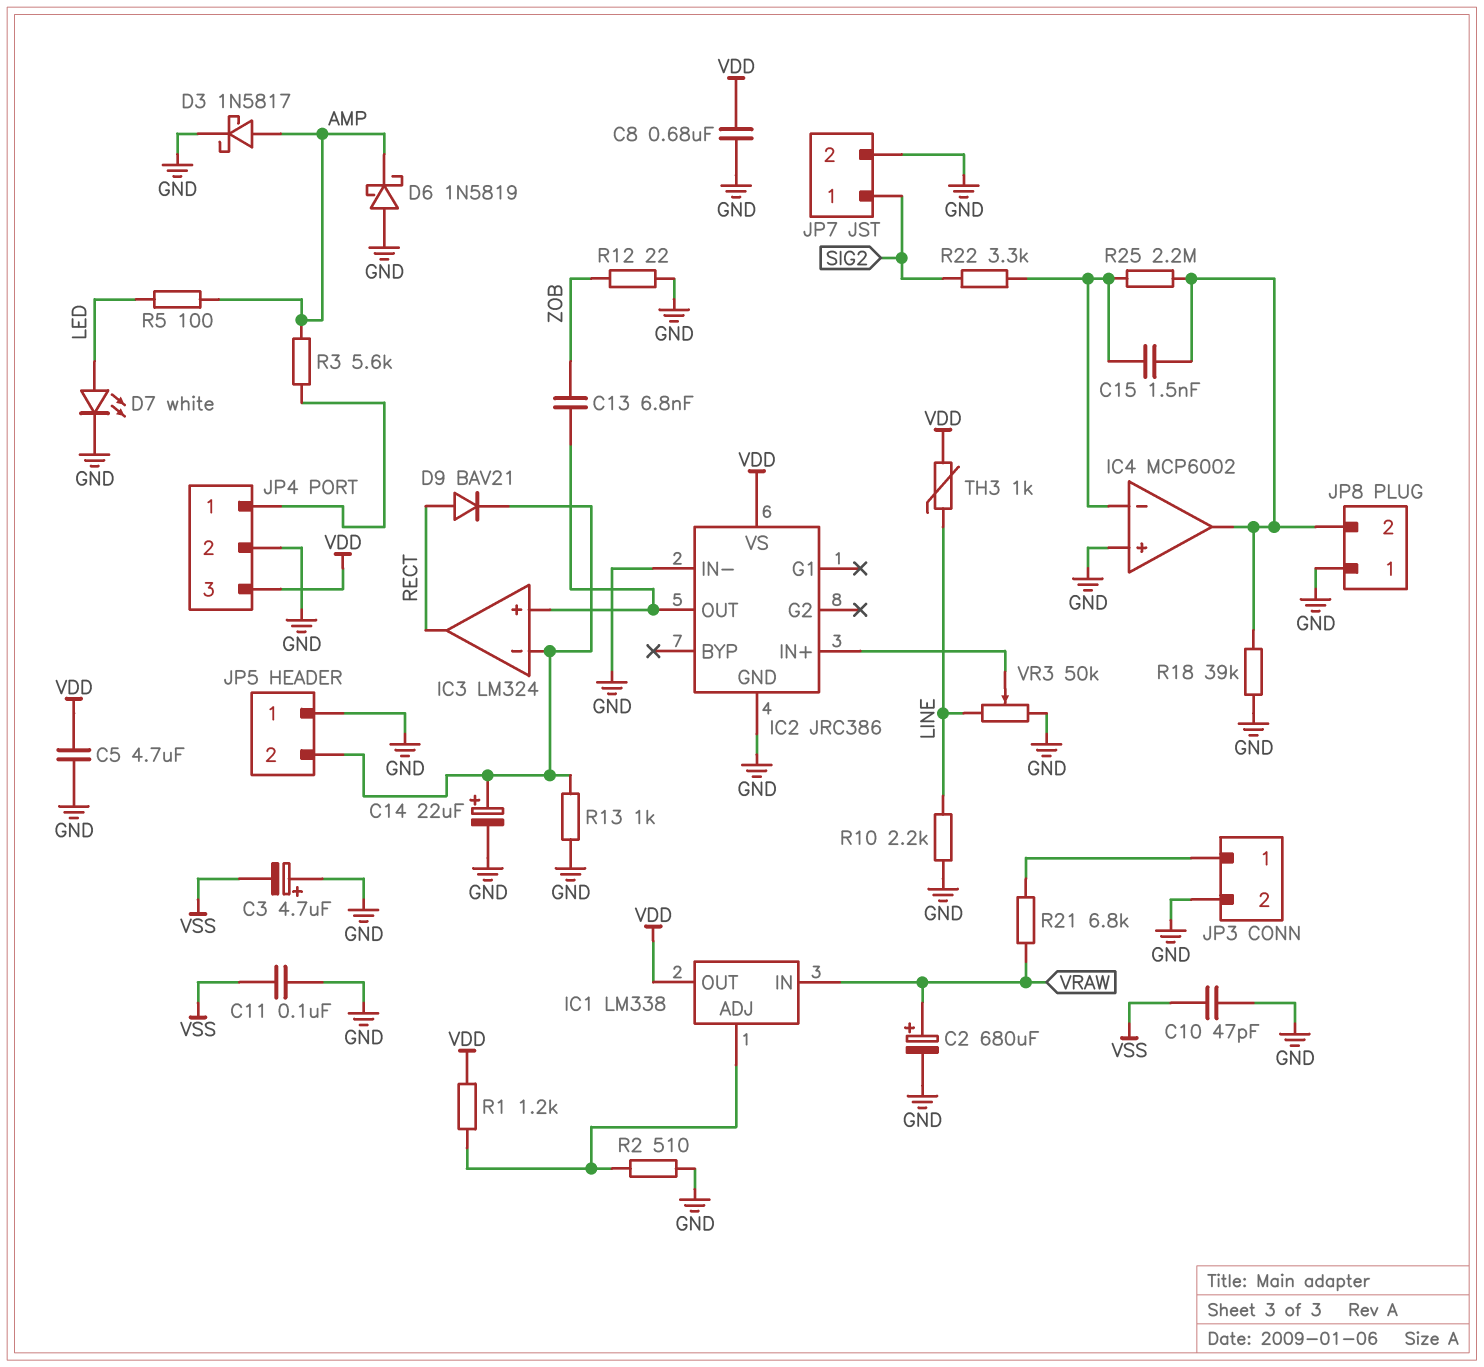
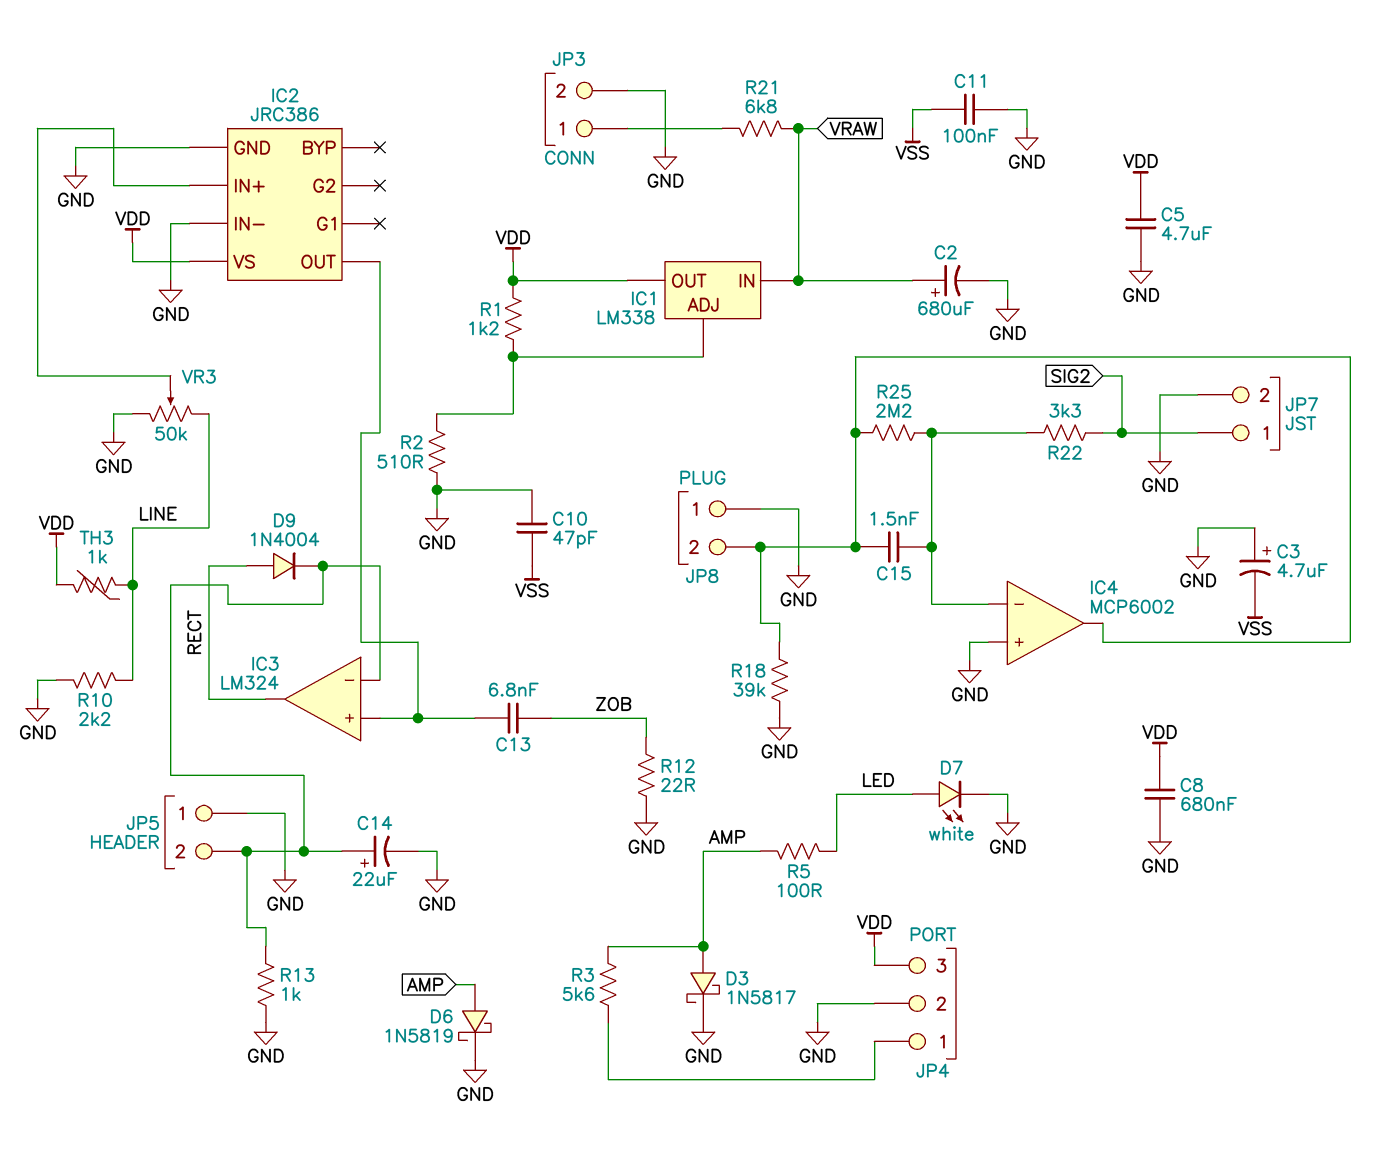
D6: schottky 1N5819 (A GND, K AMP) -> schottky 1N5819 (A AMP, K GND)
D9: diode BAV21 (A RECT, K IC3/in-) -> diode 1N4004 (A RECT, K IC3/in-)

